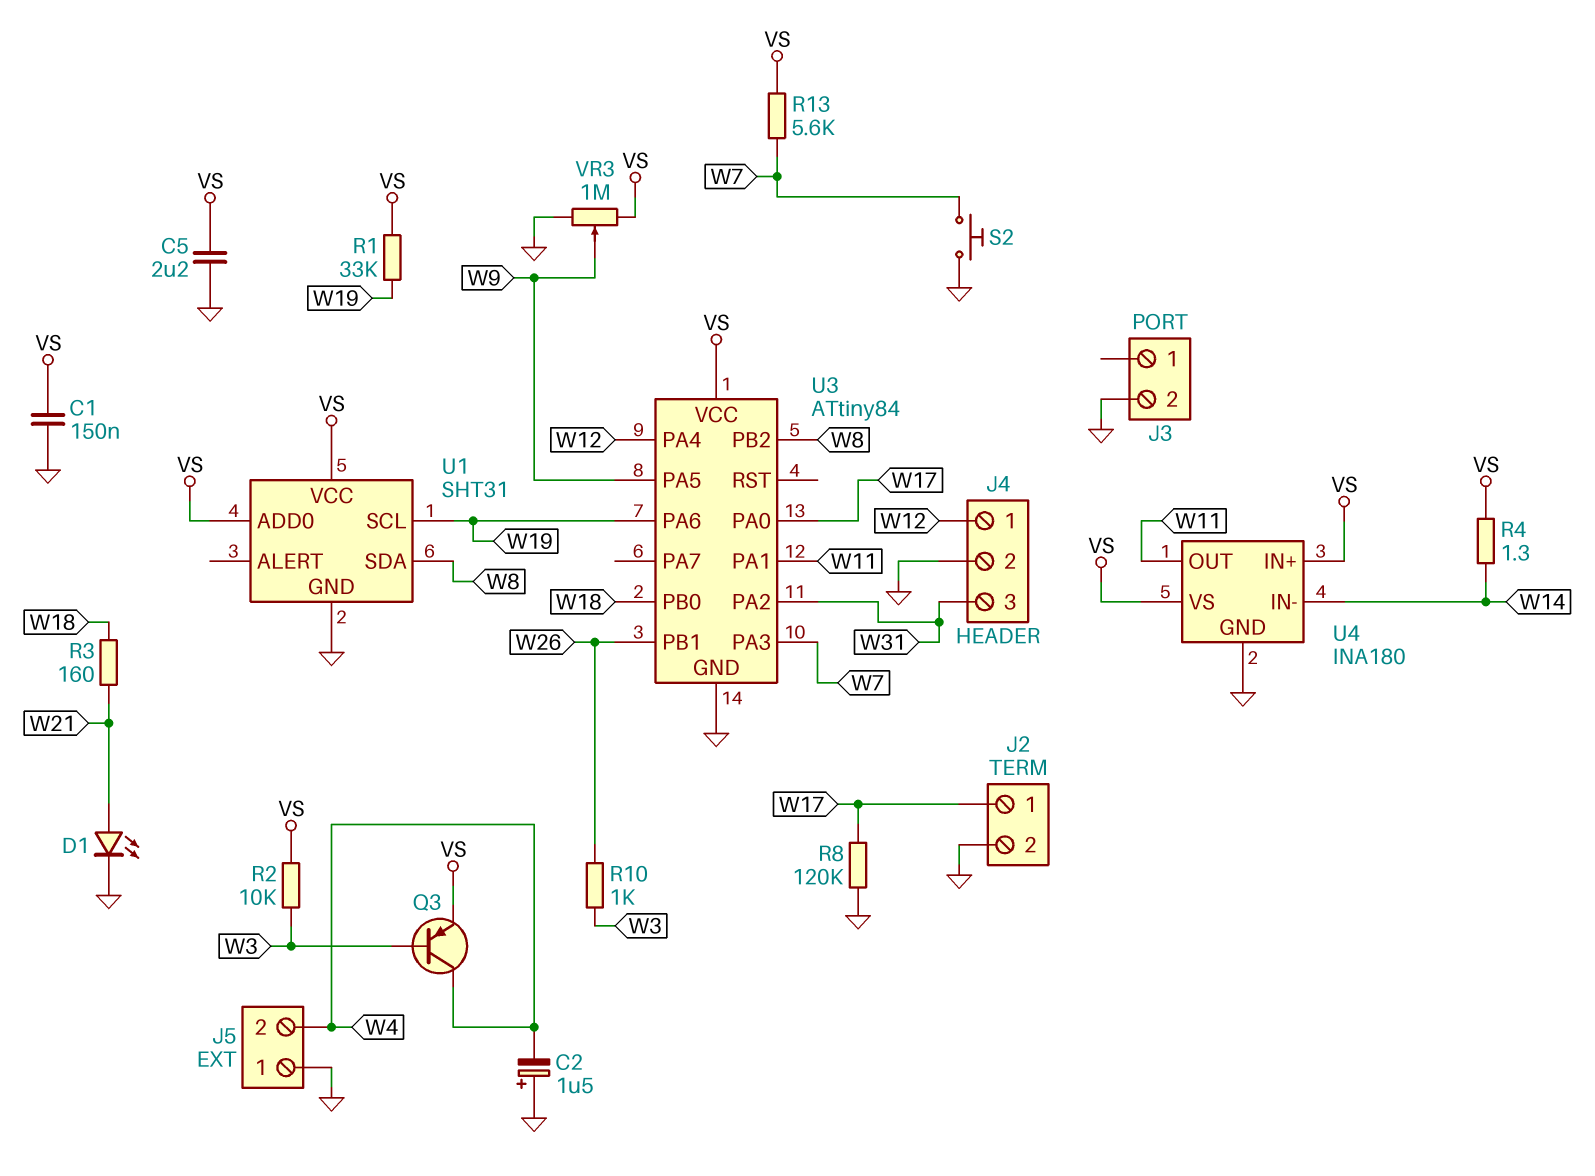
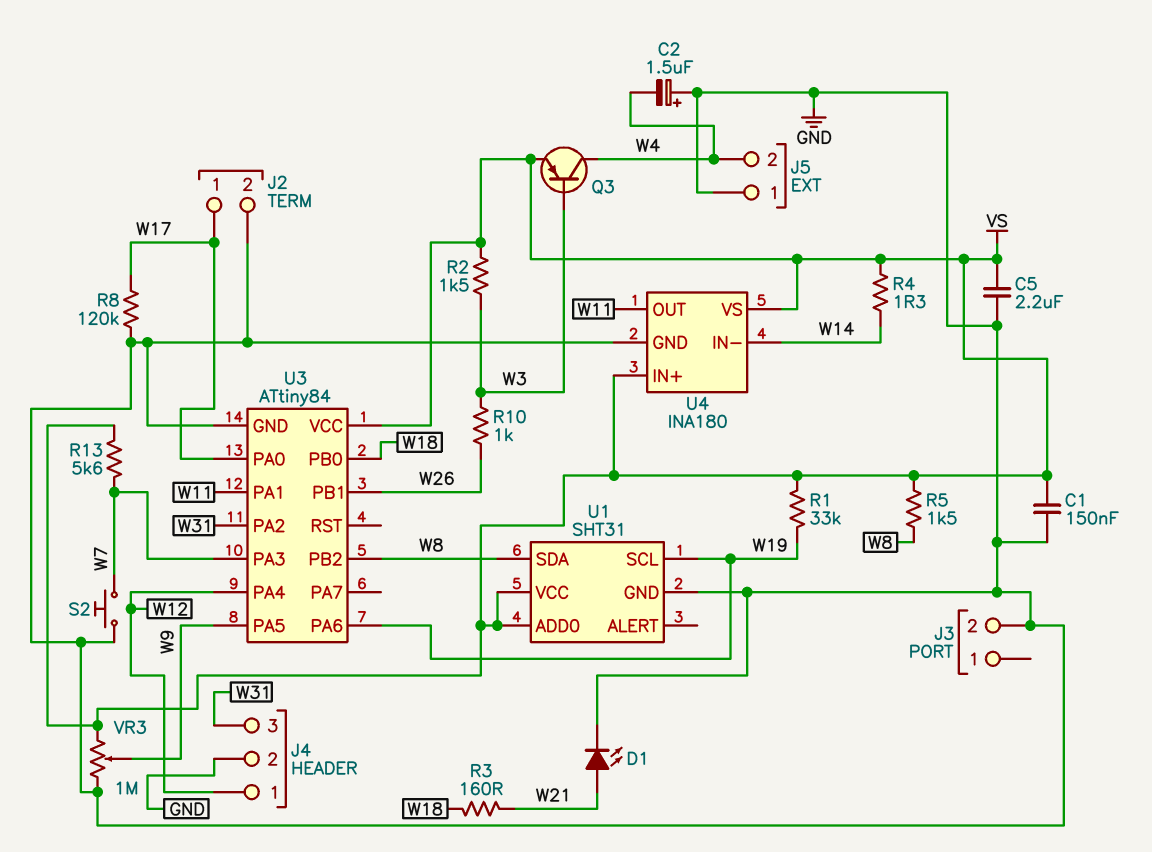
R2: 10k (VS, W3) -> 1.5k (VS, W3)
R5: none -> 1.5k (VS, W8)

